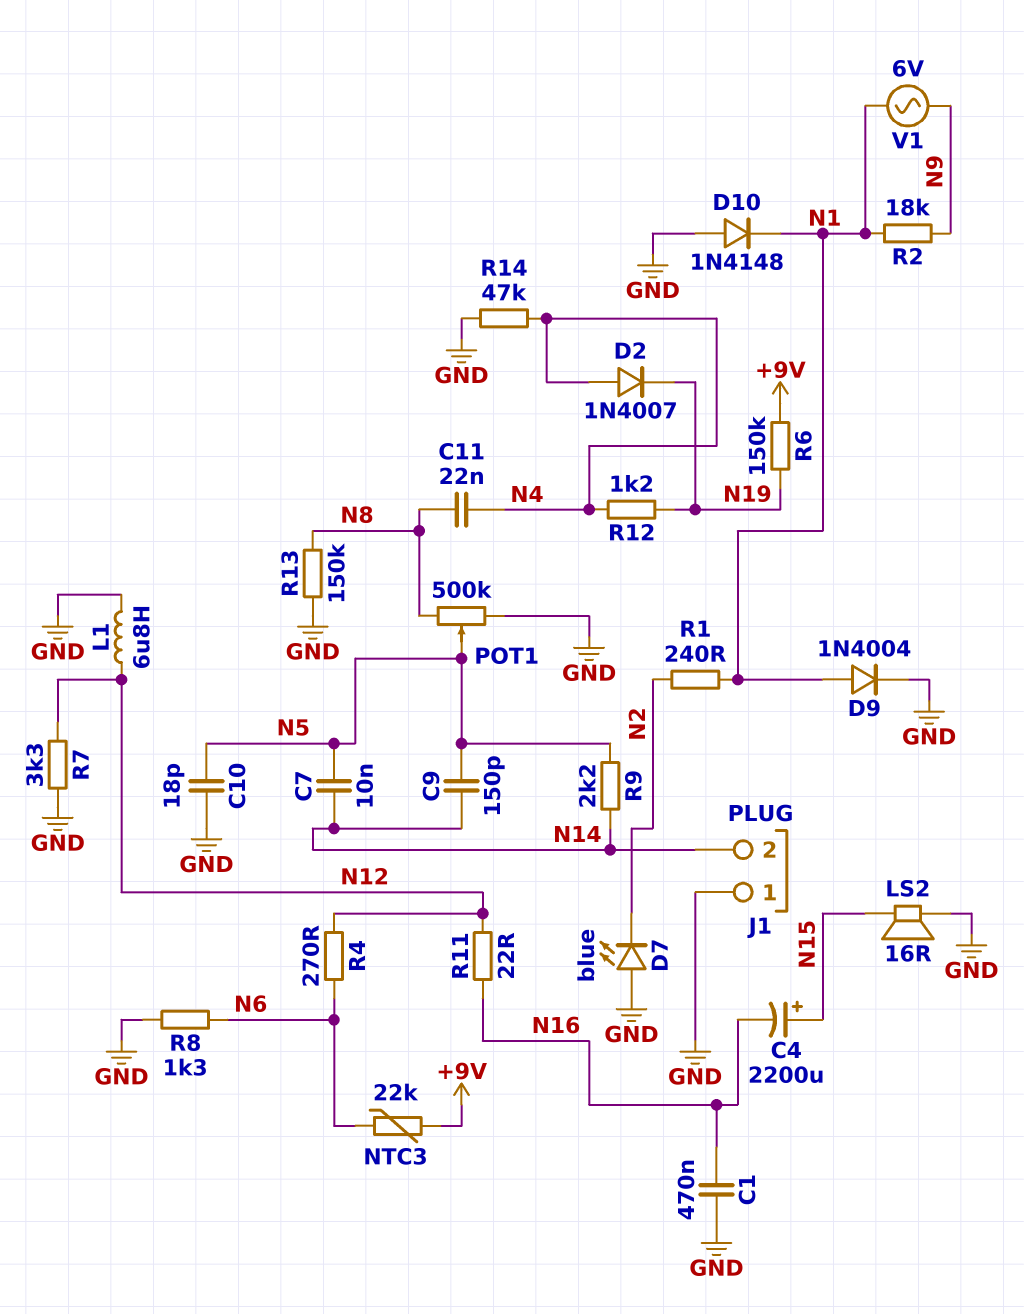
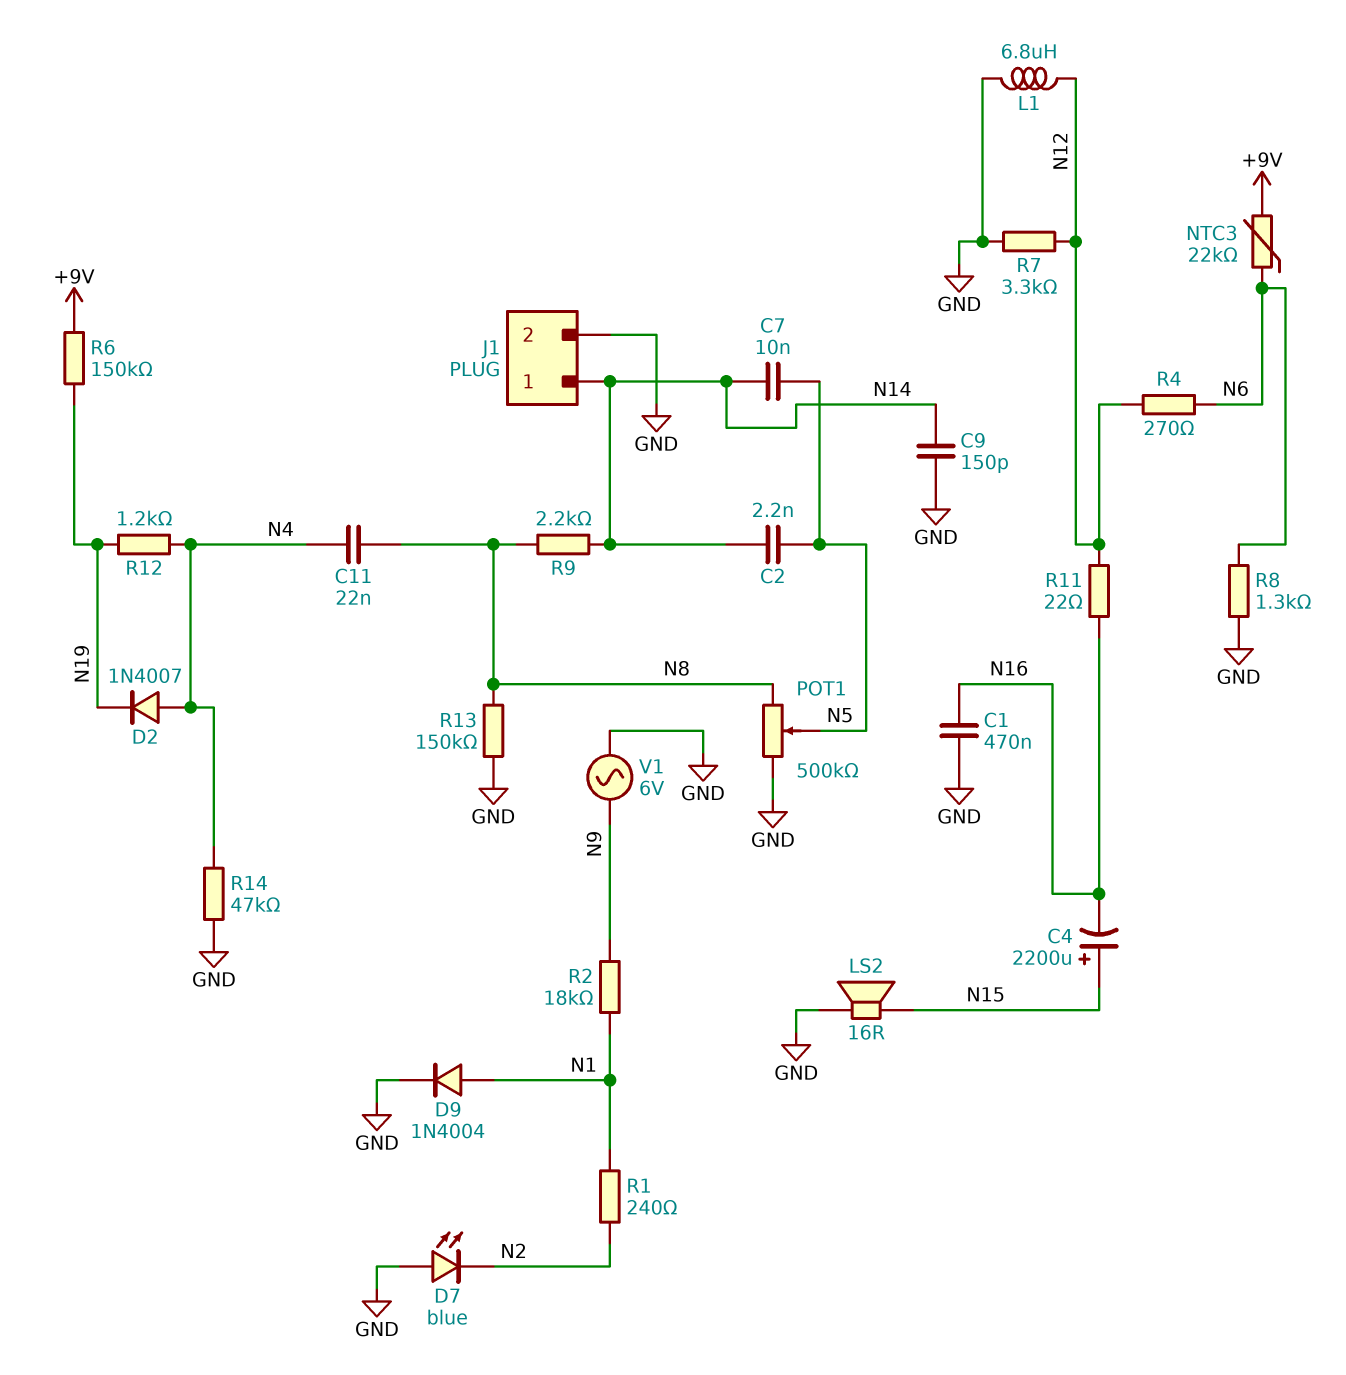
C2: none -> 2.2nF (N5, N14)
C9: 150pF (N5, N14) -> 150pF (GND, N14)
C10: 18pF (GND, N5) -> none
D10: diode 1N4148 (A GND, K N1) -> none
J1 pin 1: GND -> N14
J1 pin 2: N14 -> GND
R9: 2.2k (N5, N14) -> 2.2k (N8, N14)
V1: AC 6V (N1, N9) -> AC 6V (GND, N9)

